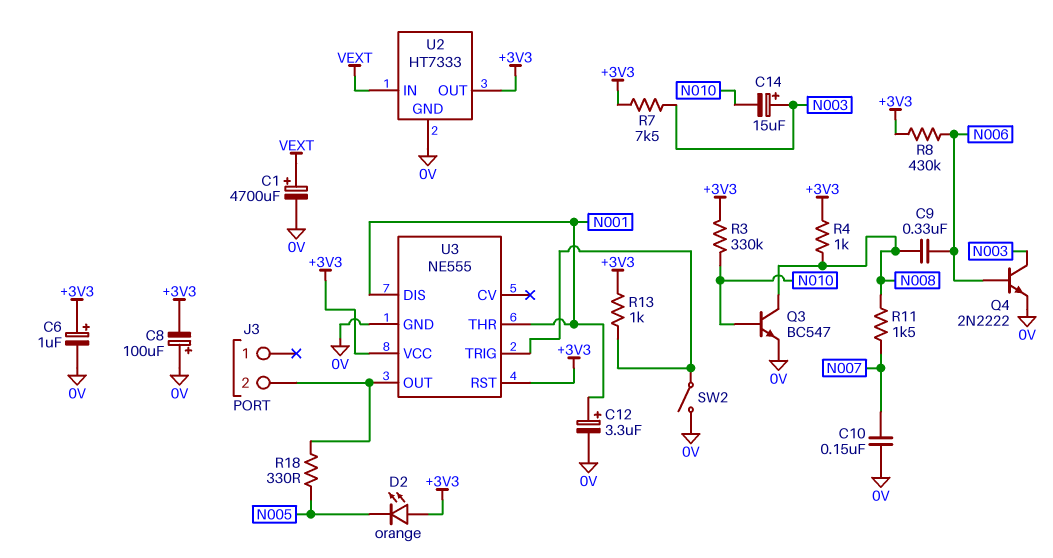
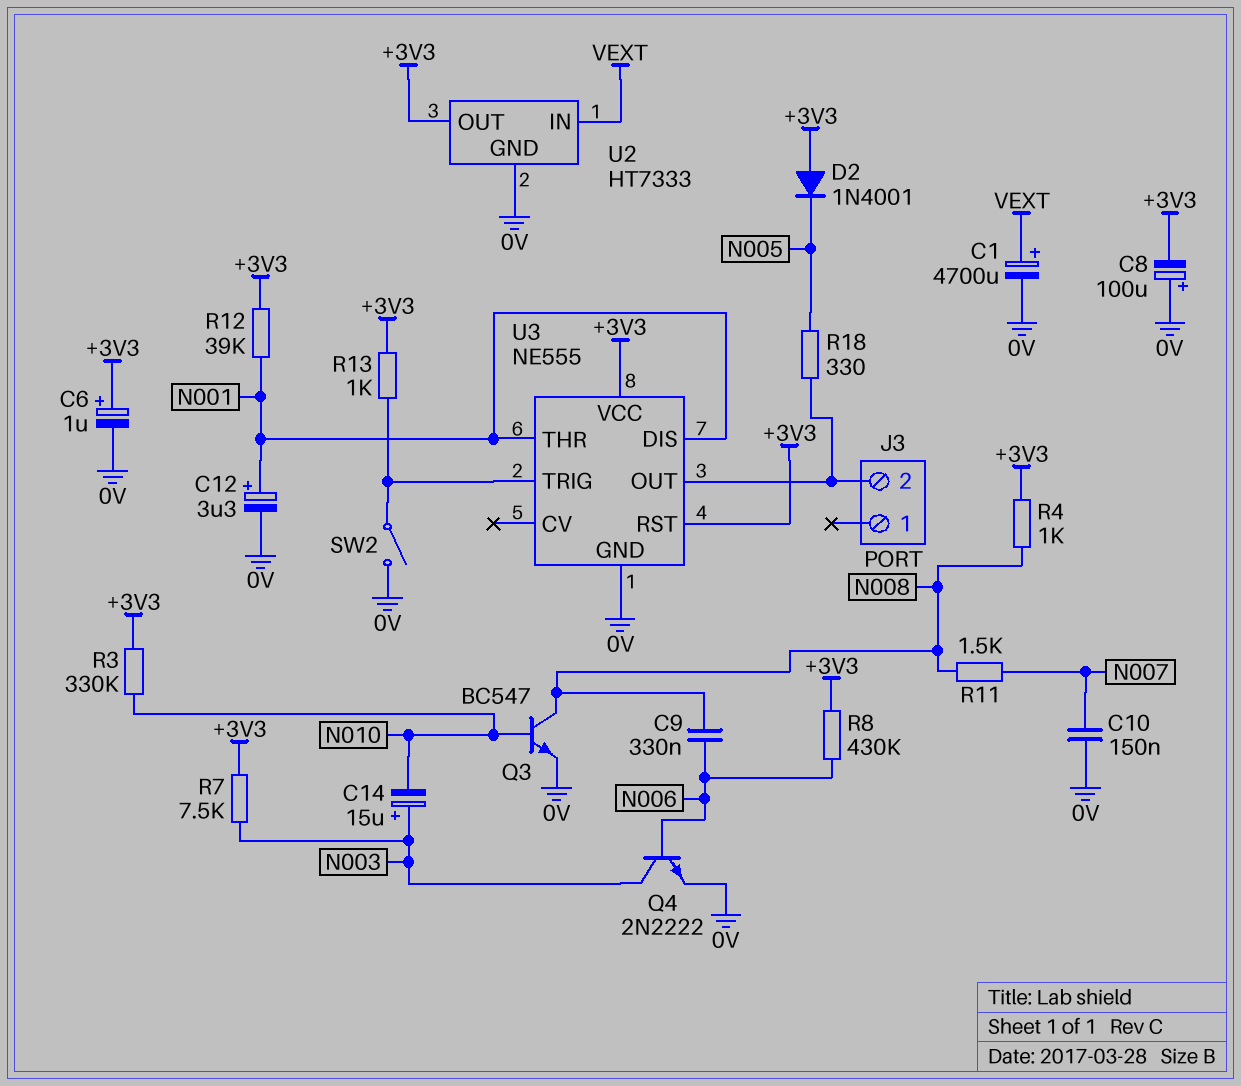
D2: LED orange (A +3V3, K N005) -> diode 1N4001 (A +3V3, K N005)
R12: none -> 39k (+3V3, N001)

